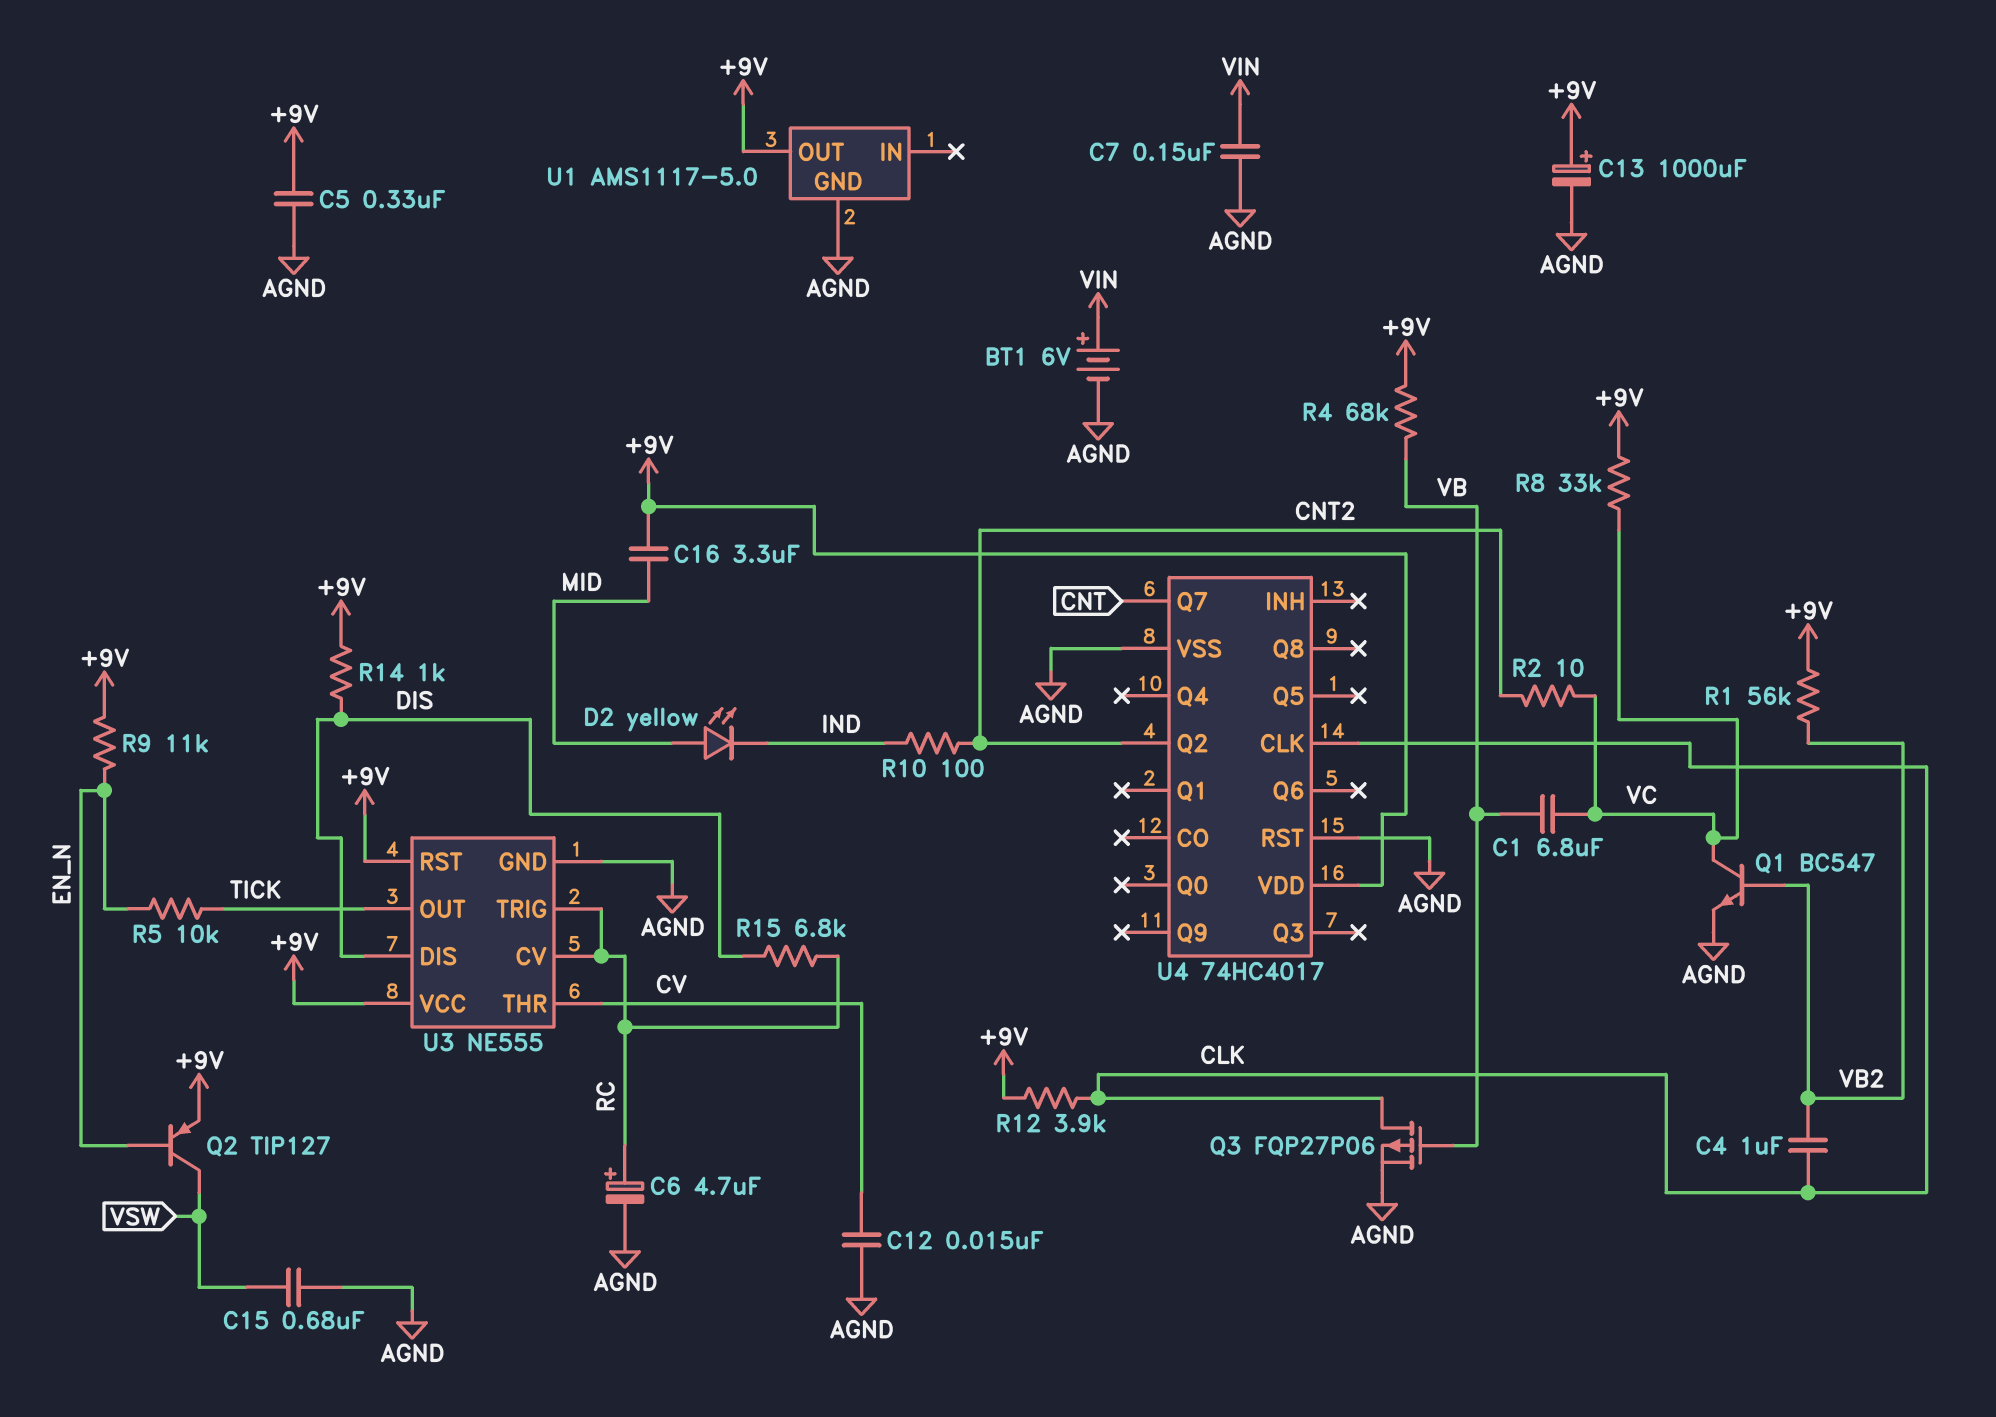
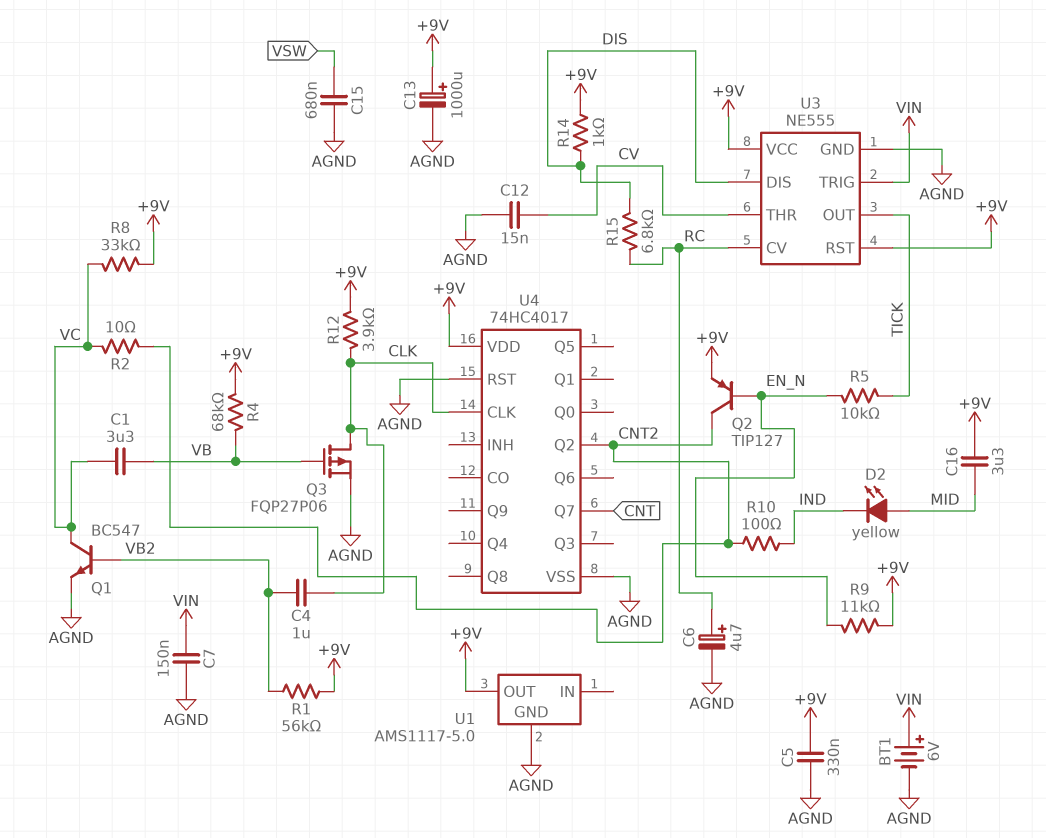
C1: 6.8uF (VB, VC) -> 3.3uF (VB, VC)
Q2: PNP TIP127 (B EN_N, C VSW, E +9V) -> PNP TIP127 (B EN_N, C CNT2, E +9V)
U3 pin TRIG: RC -> VIN

